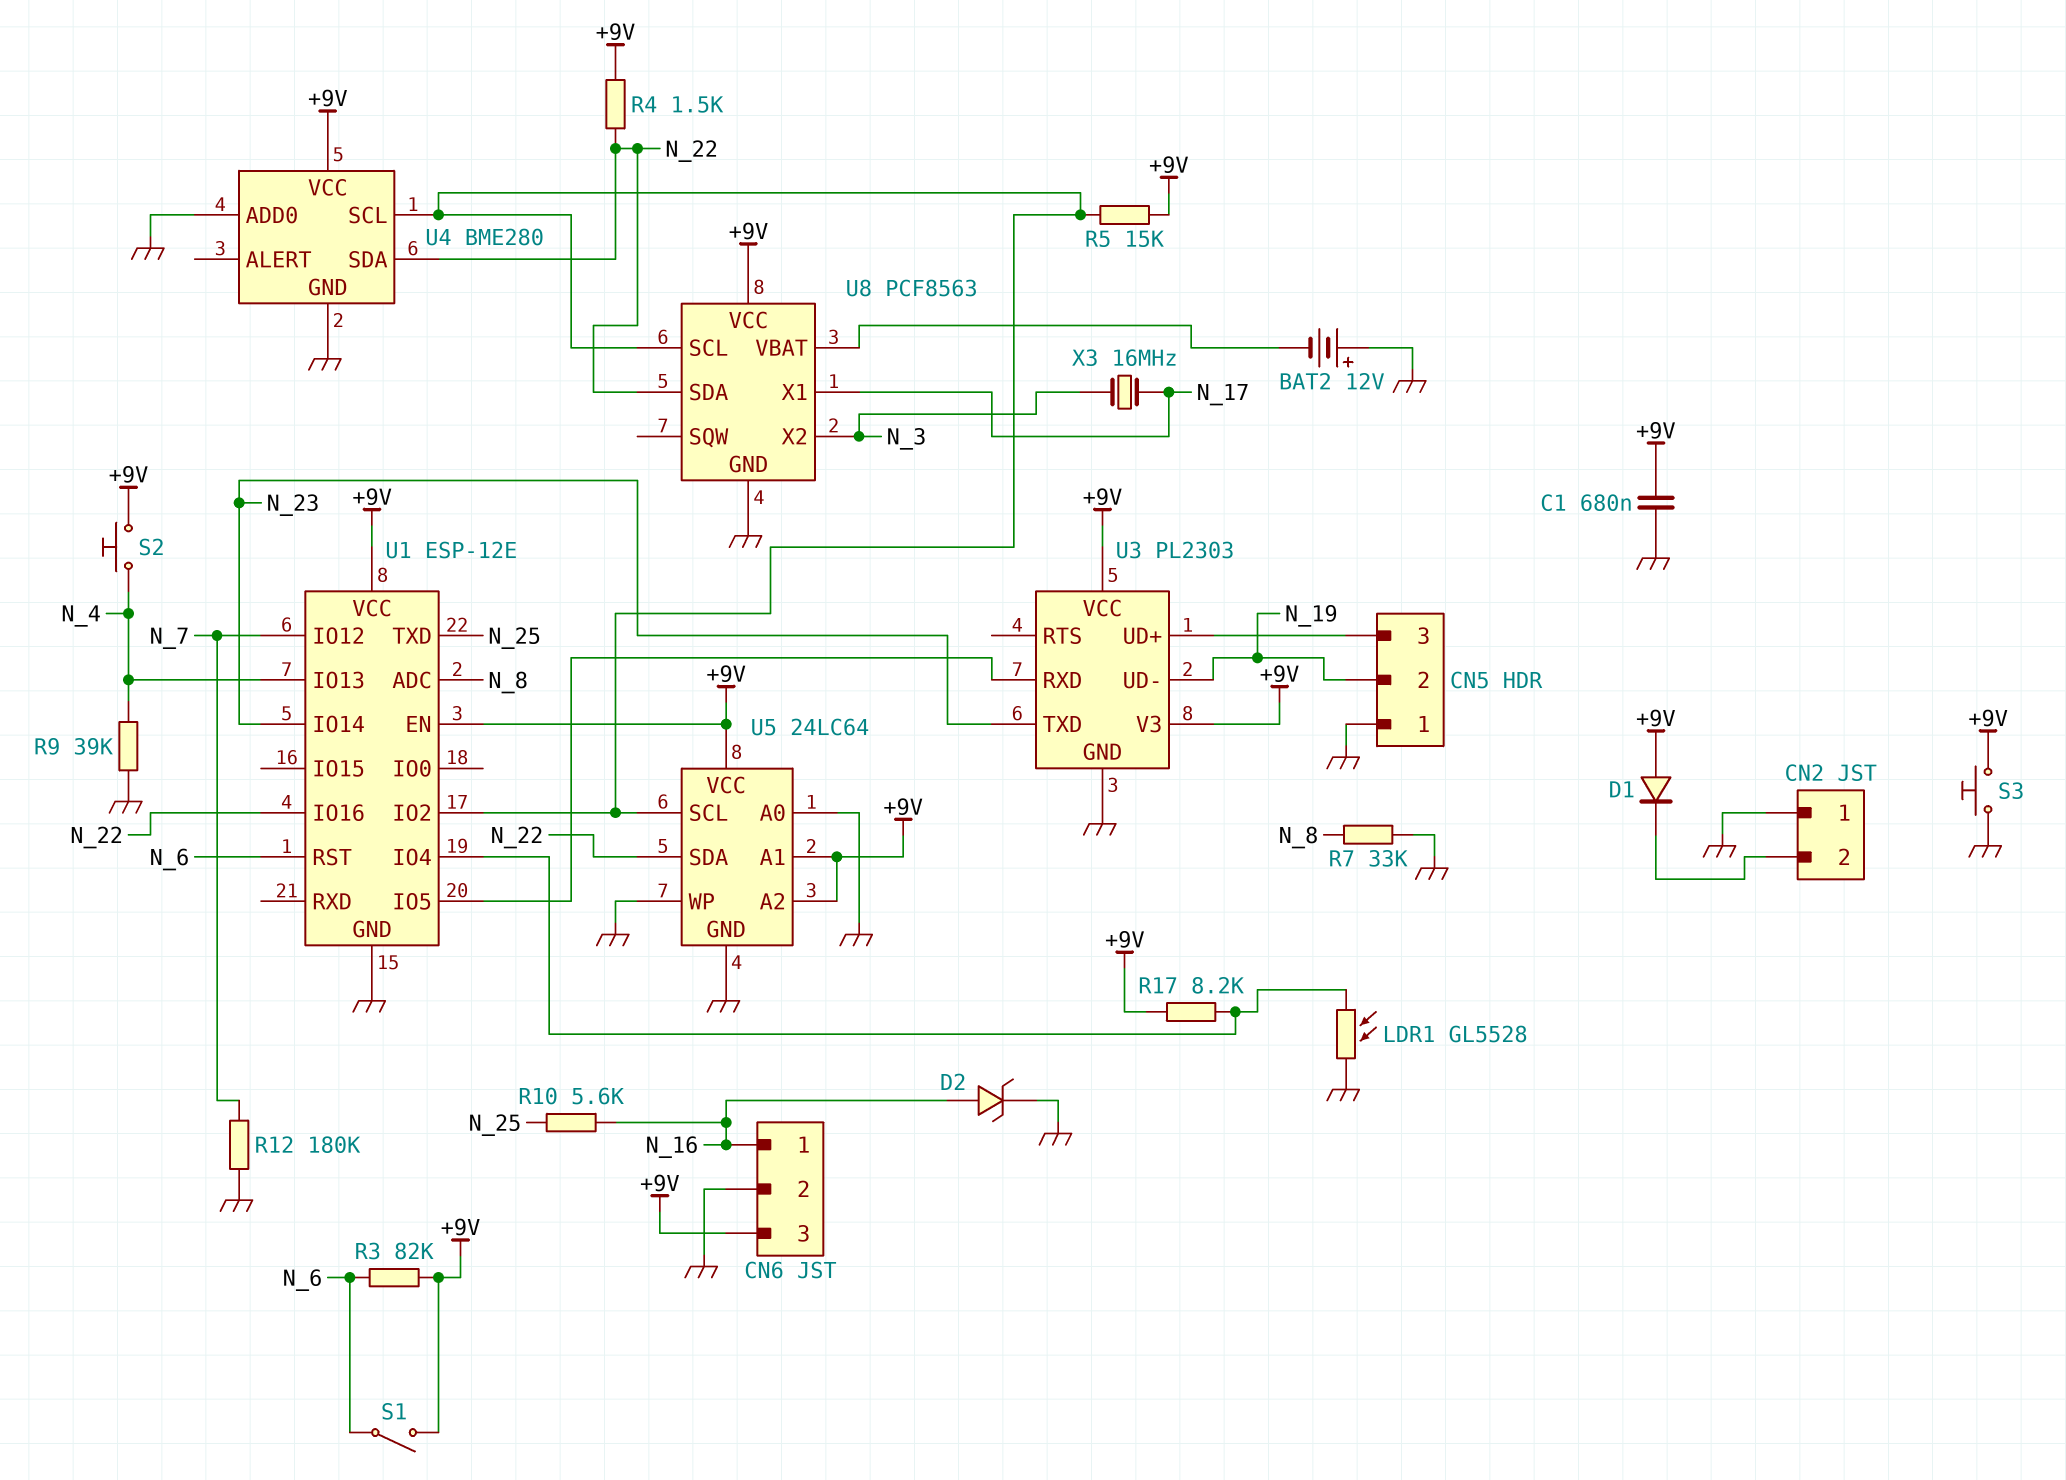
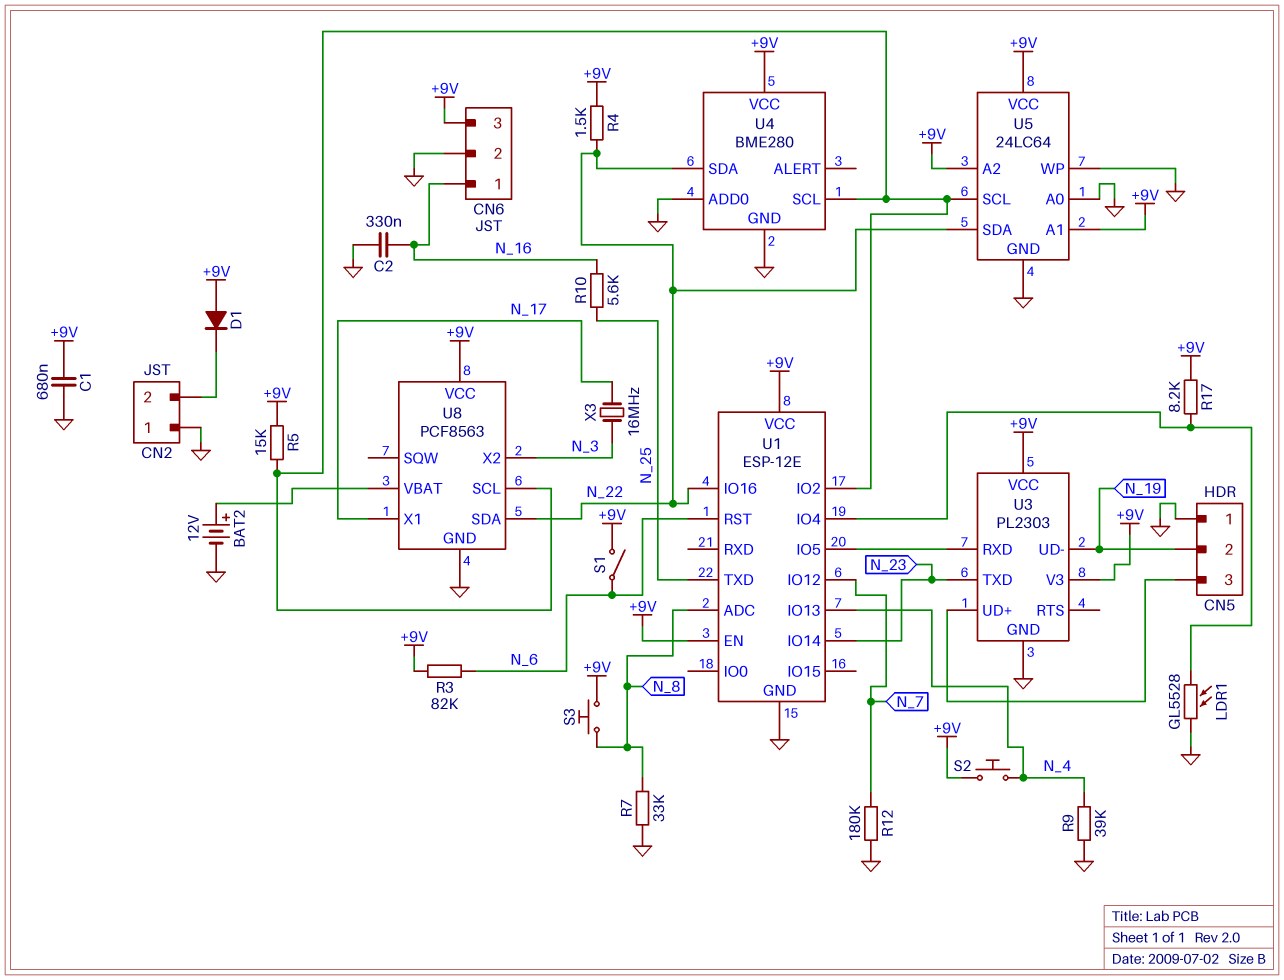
BAT2: 12V (plus GND, minus U8/VBAT) -> 12V (plus U8/VBAT, minus GND)
C2: none -> 330nF (GND, N_16)
D2: zener (A N_16, K GND) -> none
S3: button (+9V, GND) -> button (+9V, N_8)

